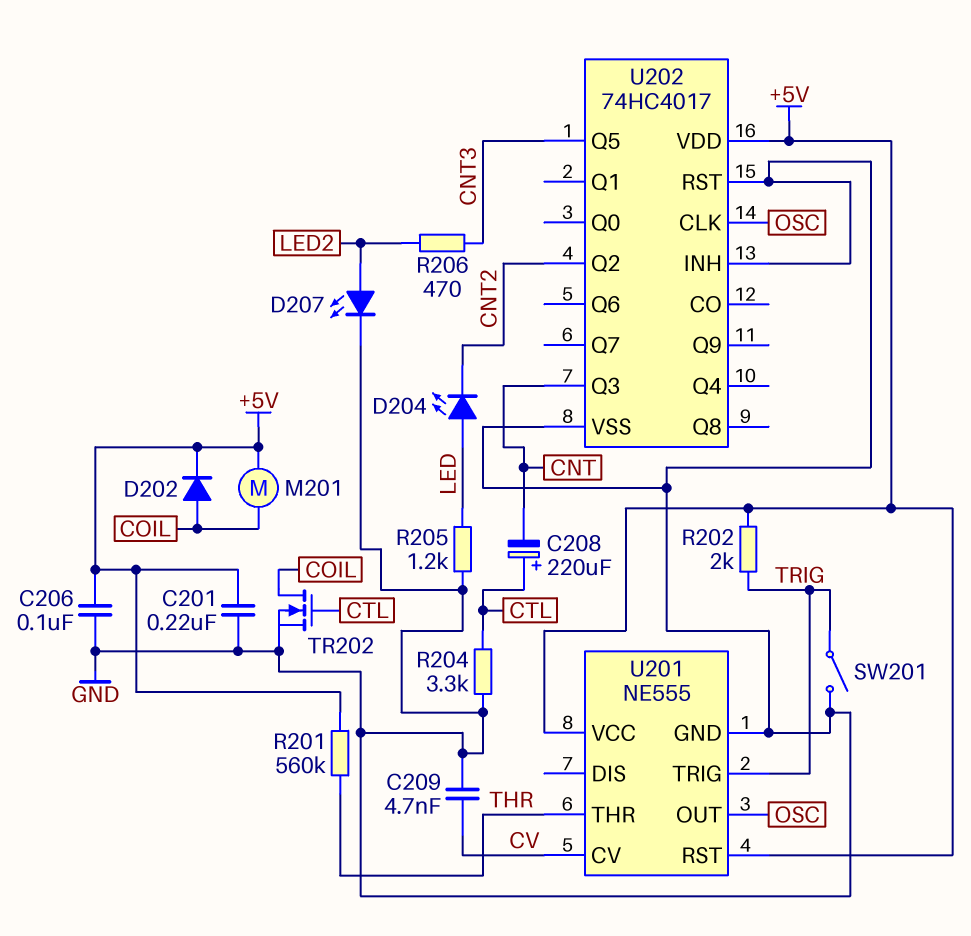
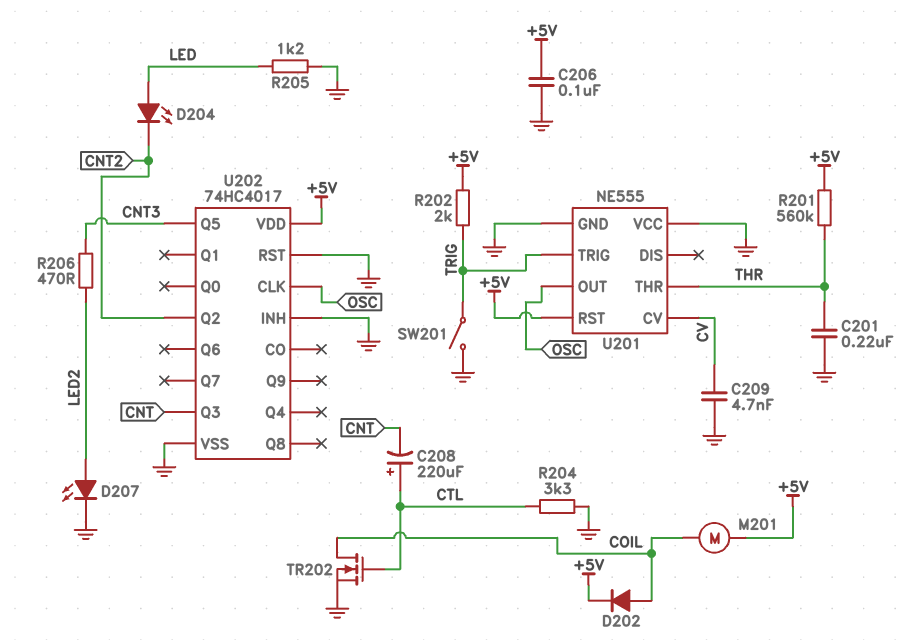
C201: 220nF (+5V, GND) -> 220nF (GND, THR)
U201 pin VCC: +5V -> GND

